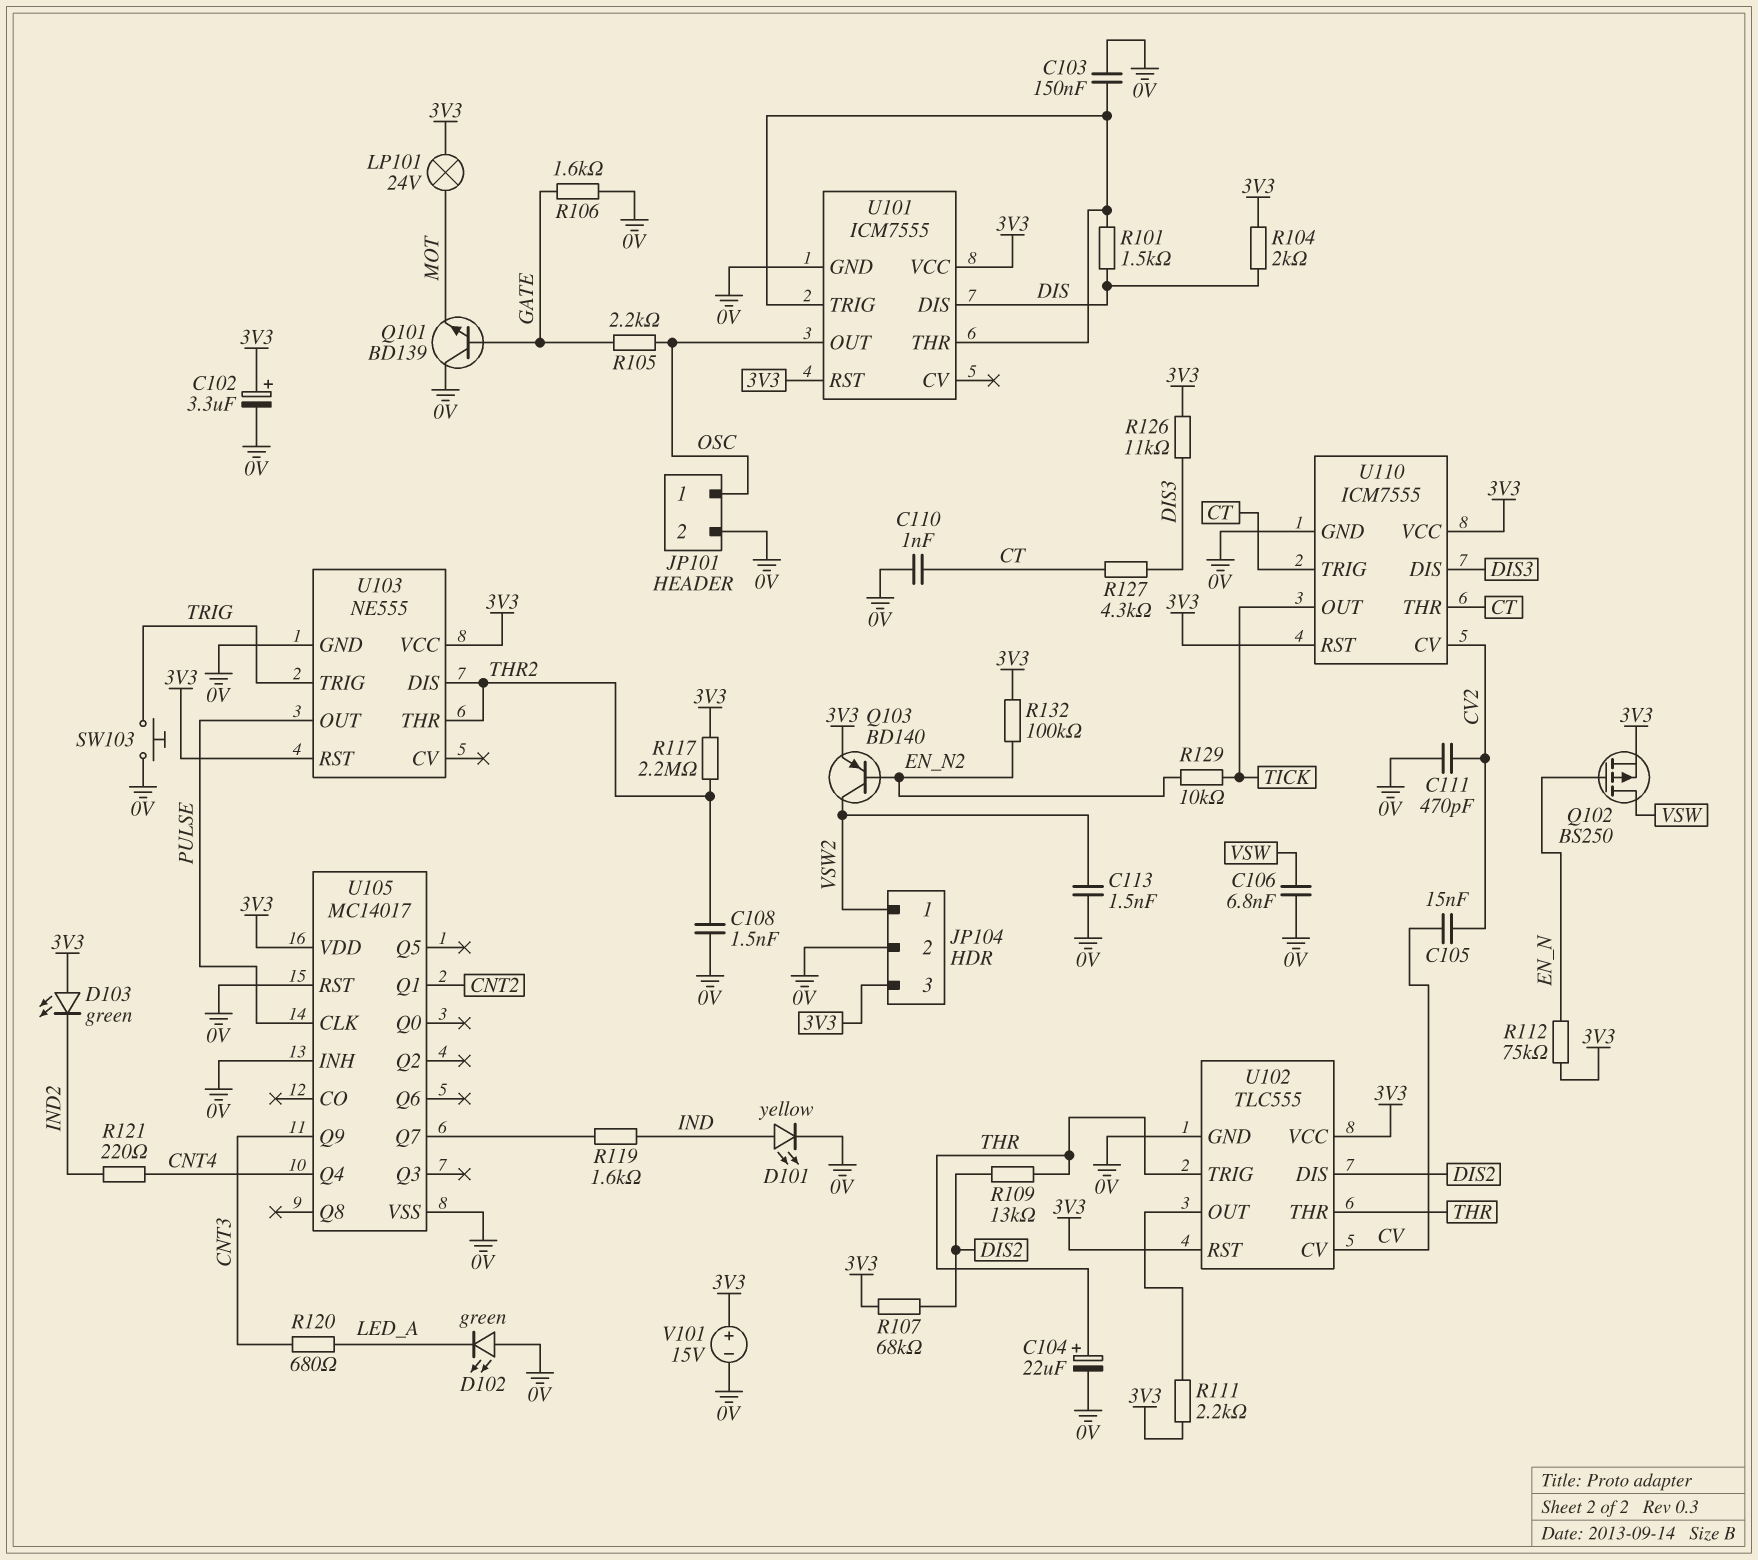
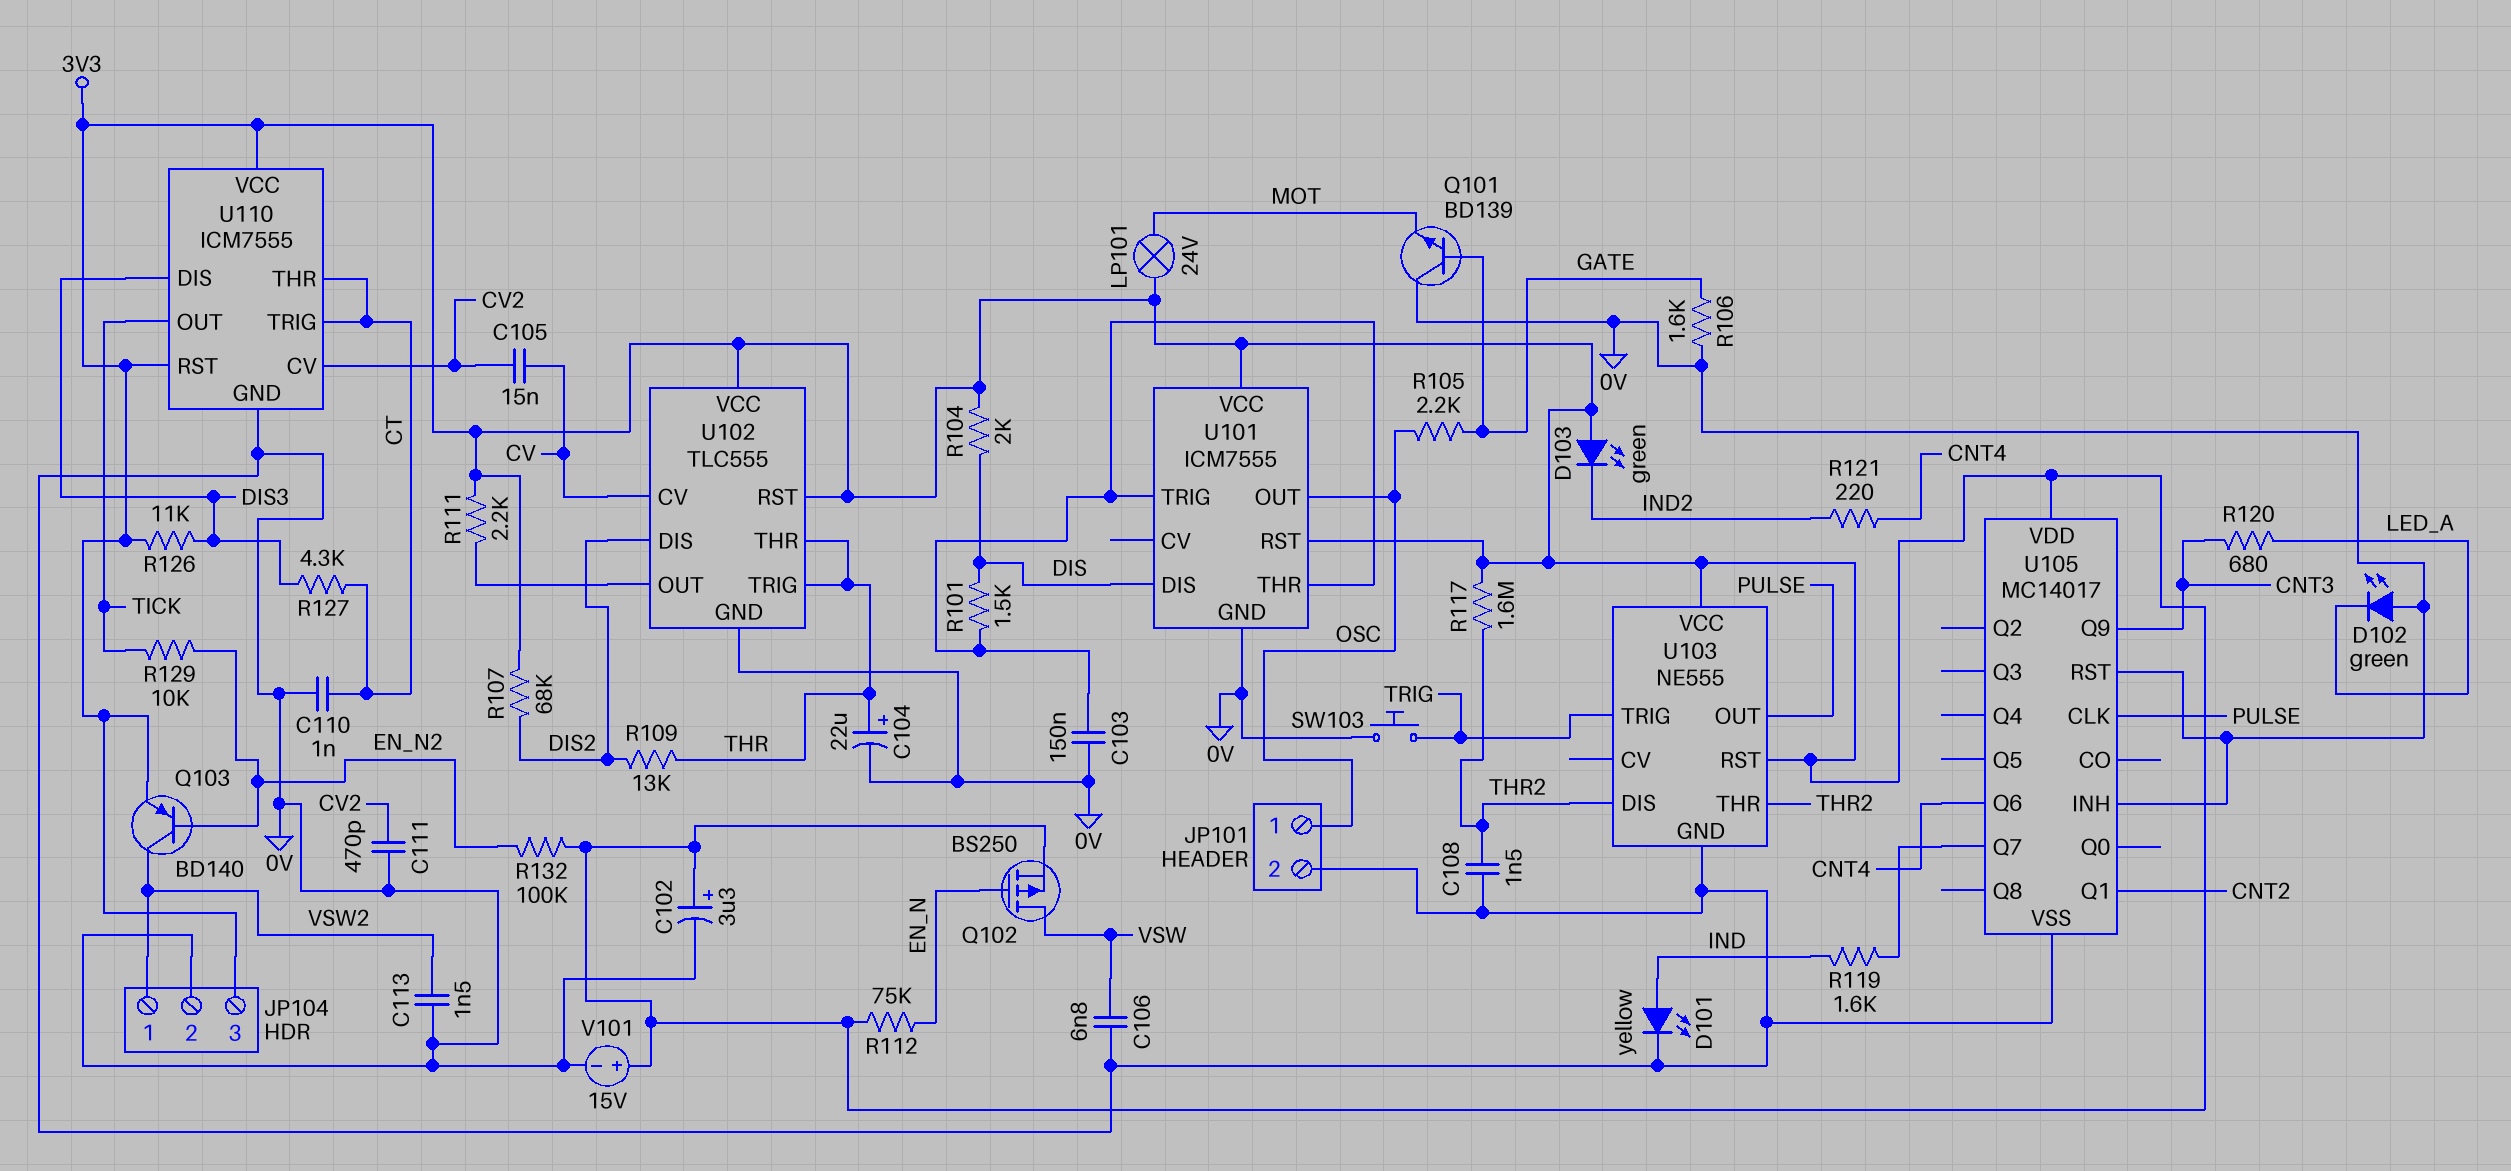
R117: 2.2M (3V3, THR2) -> 1.6M (3V3, THR2)
U105 pin Q4: CNT4 -> none
U105 pin Q6: none -> CNT4

